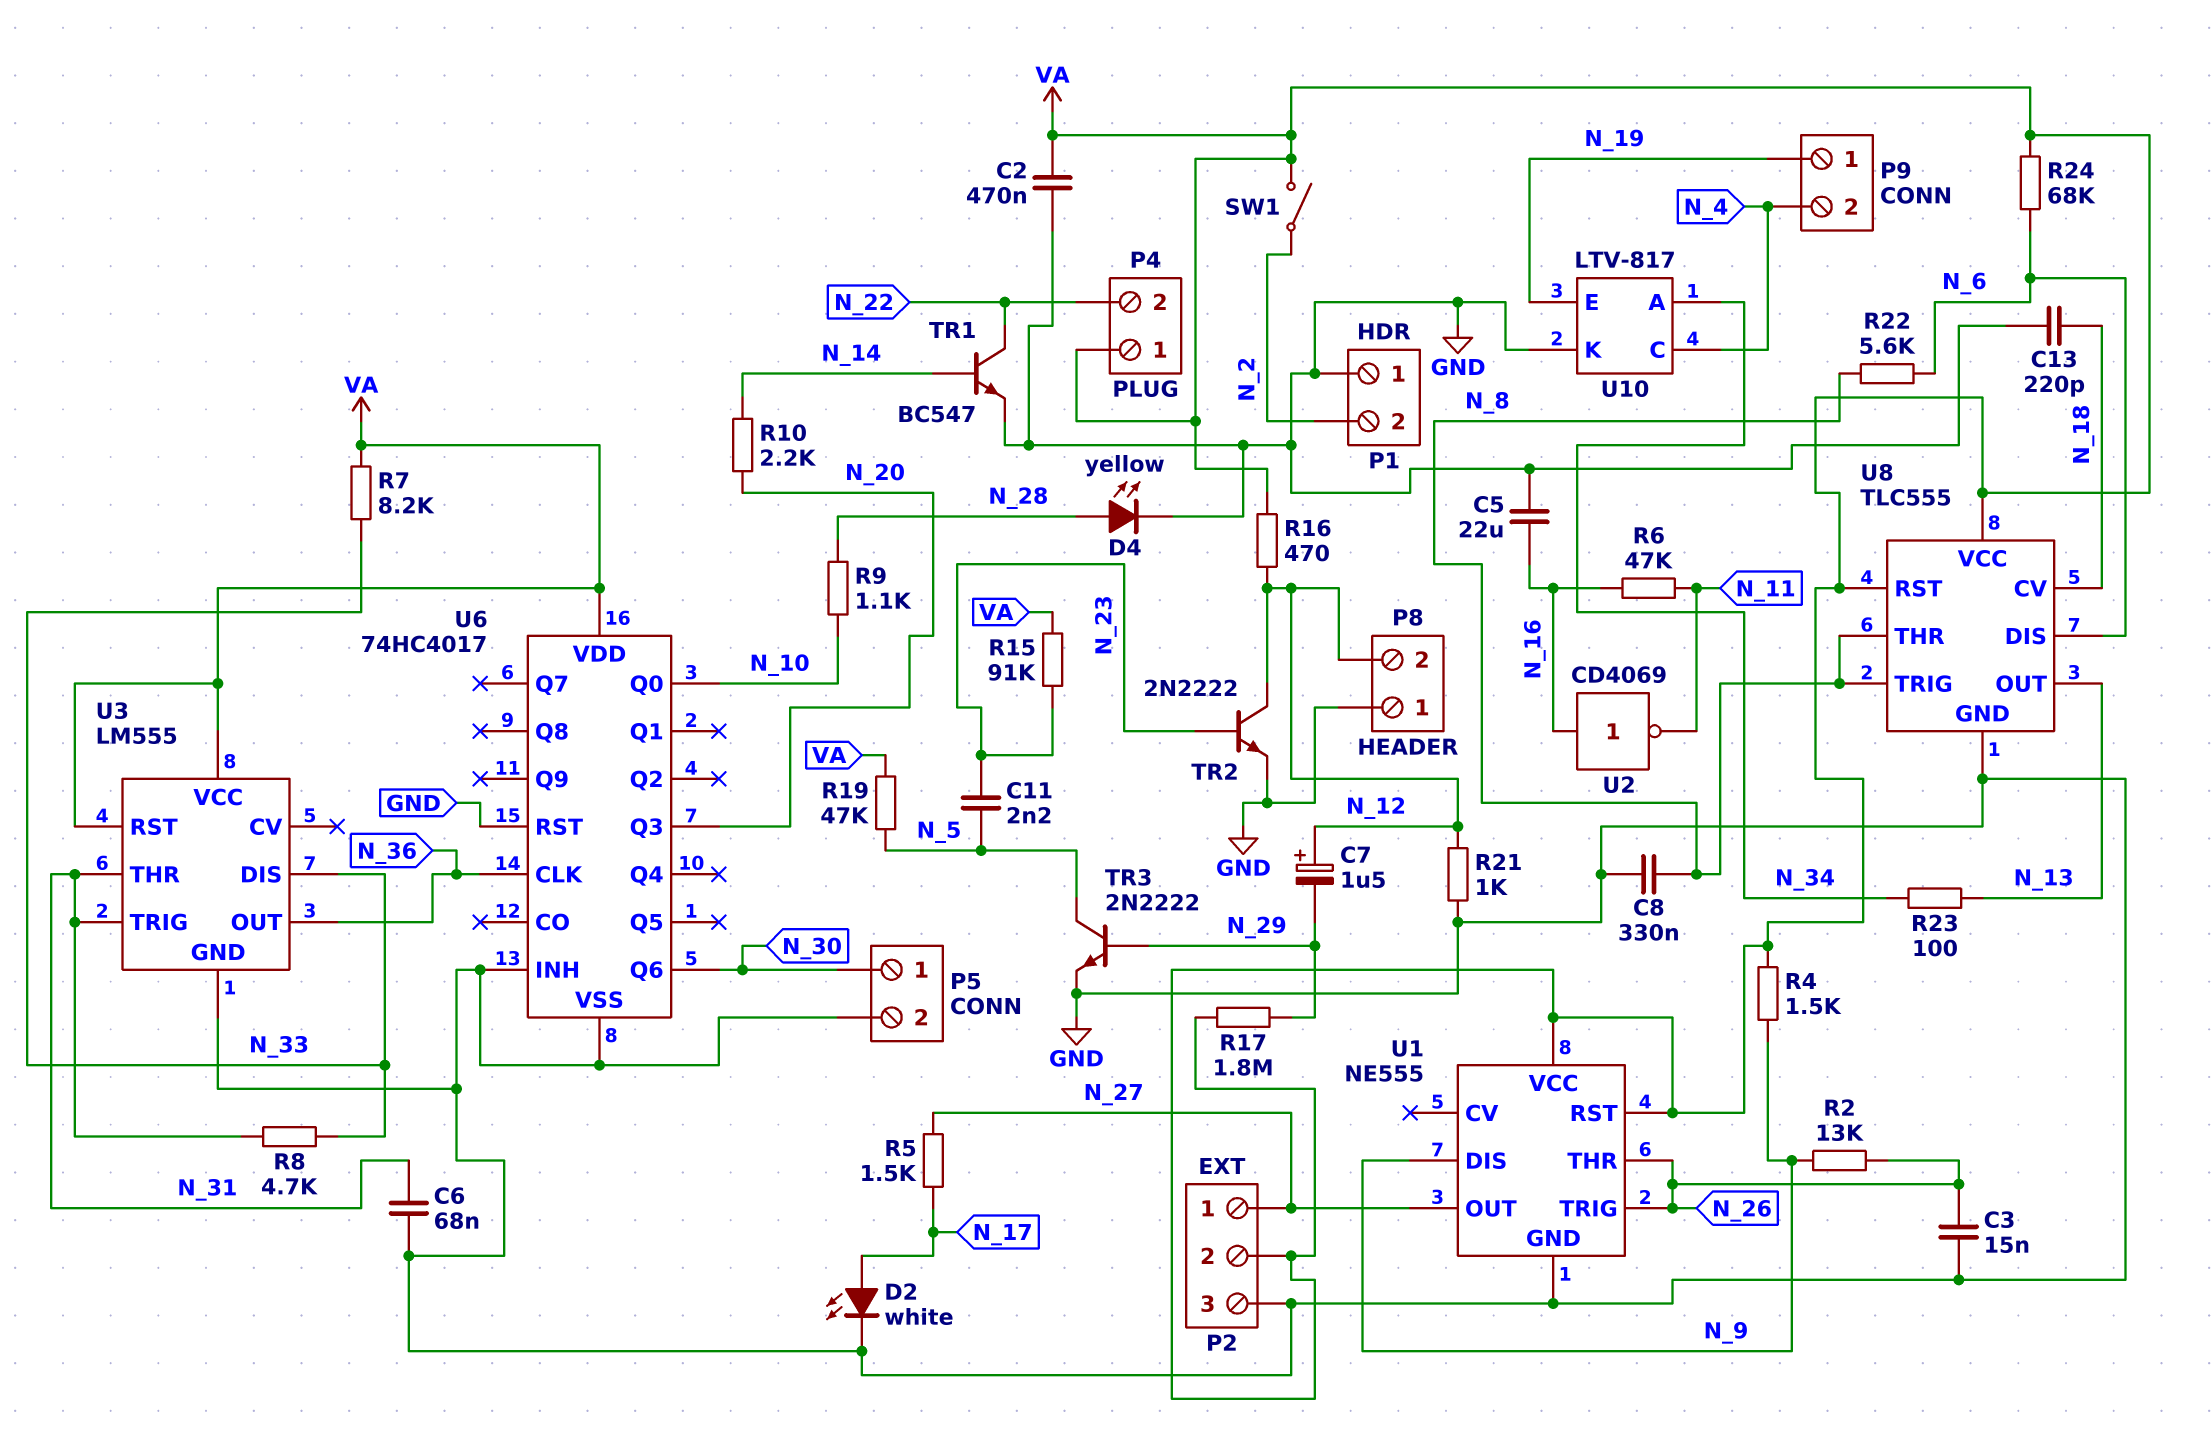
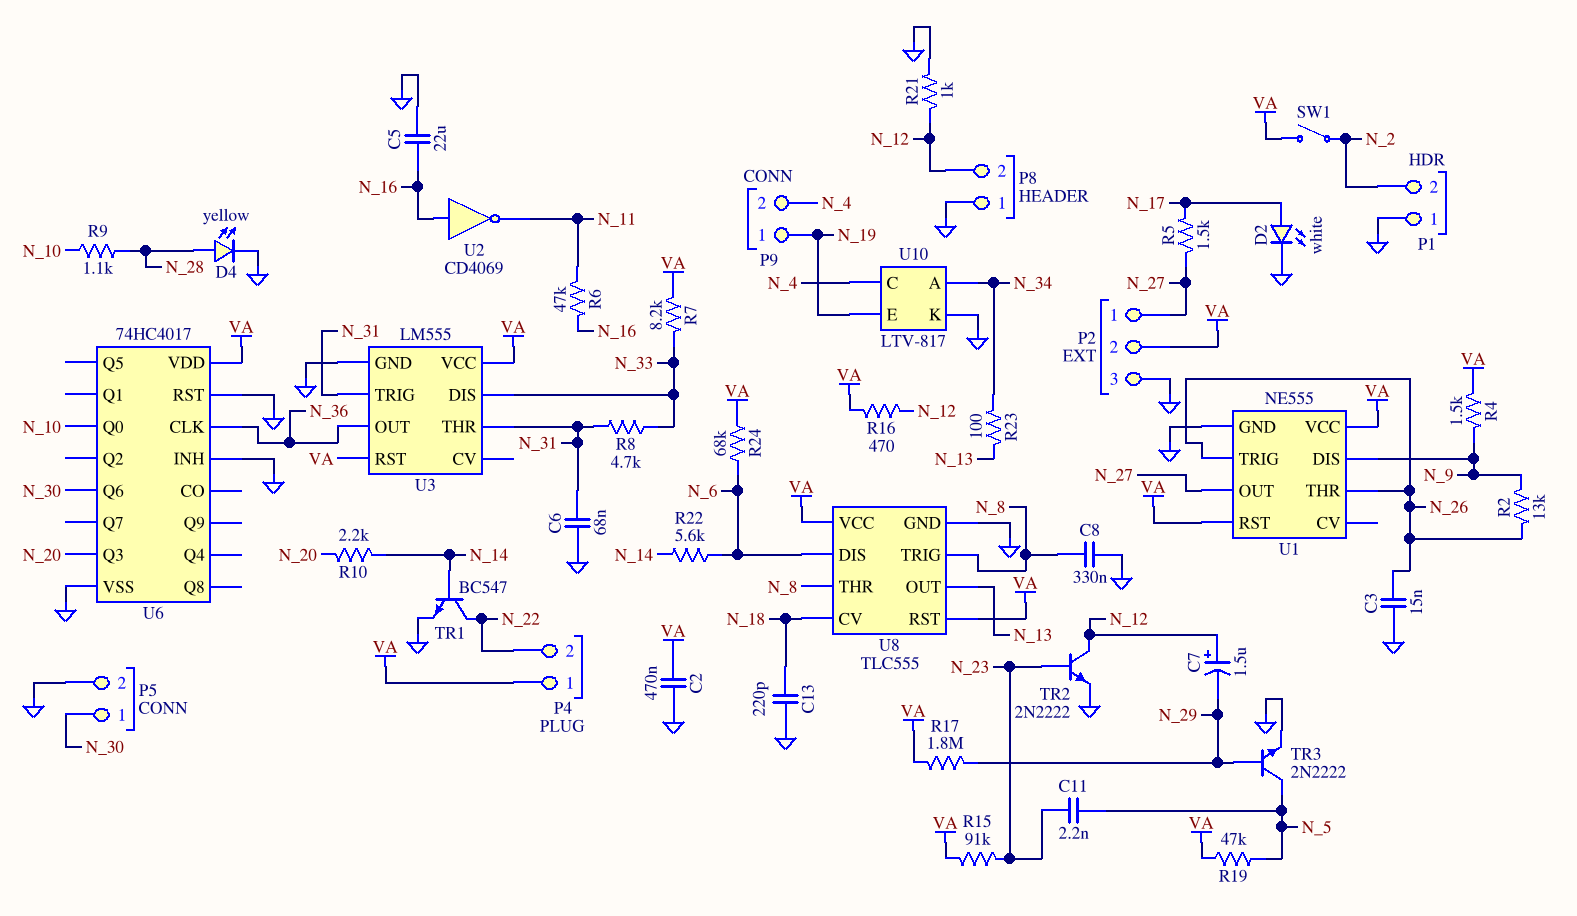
R22: 5.6k (N_6, N_8) -> 5.6k (N_6, N_14)

